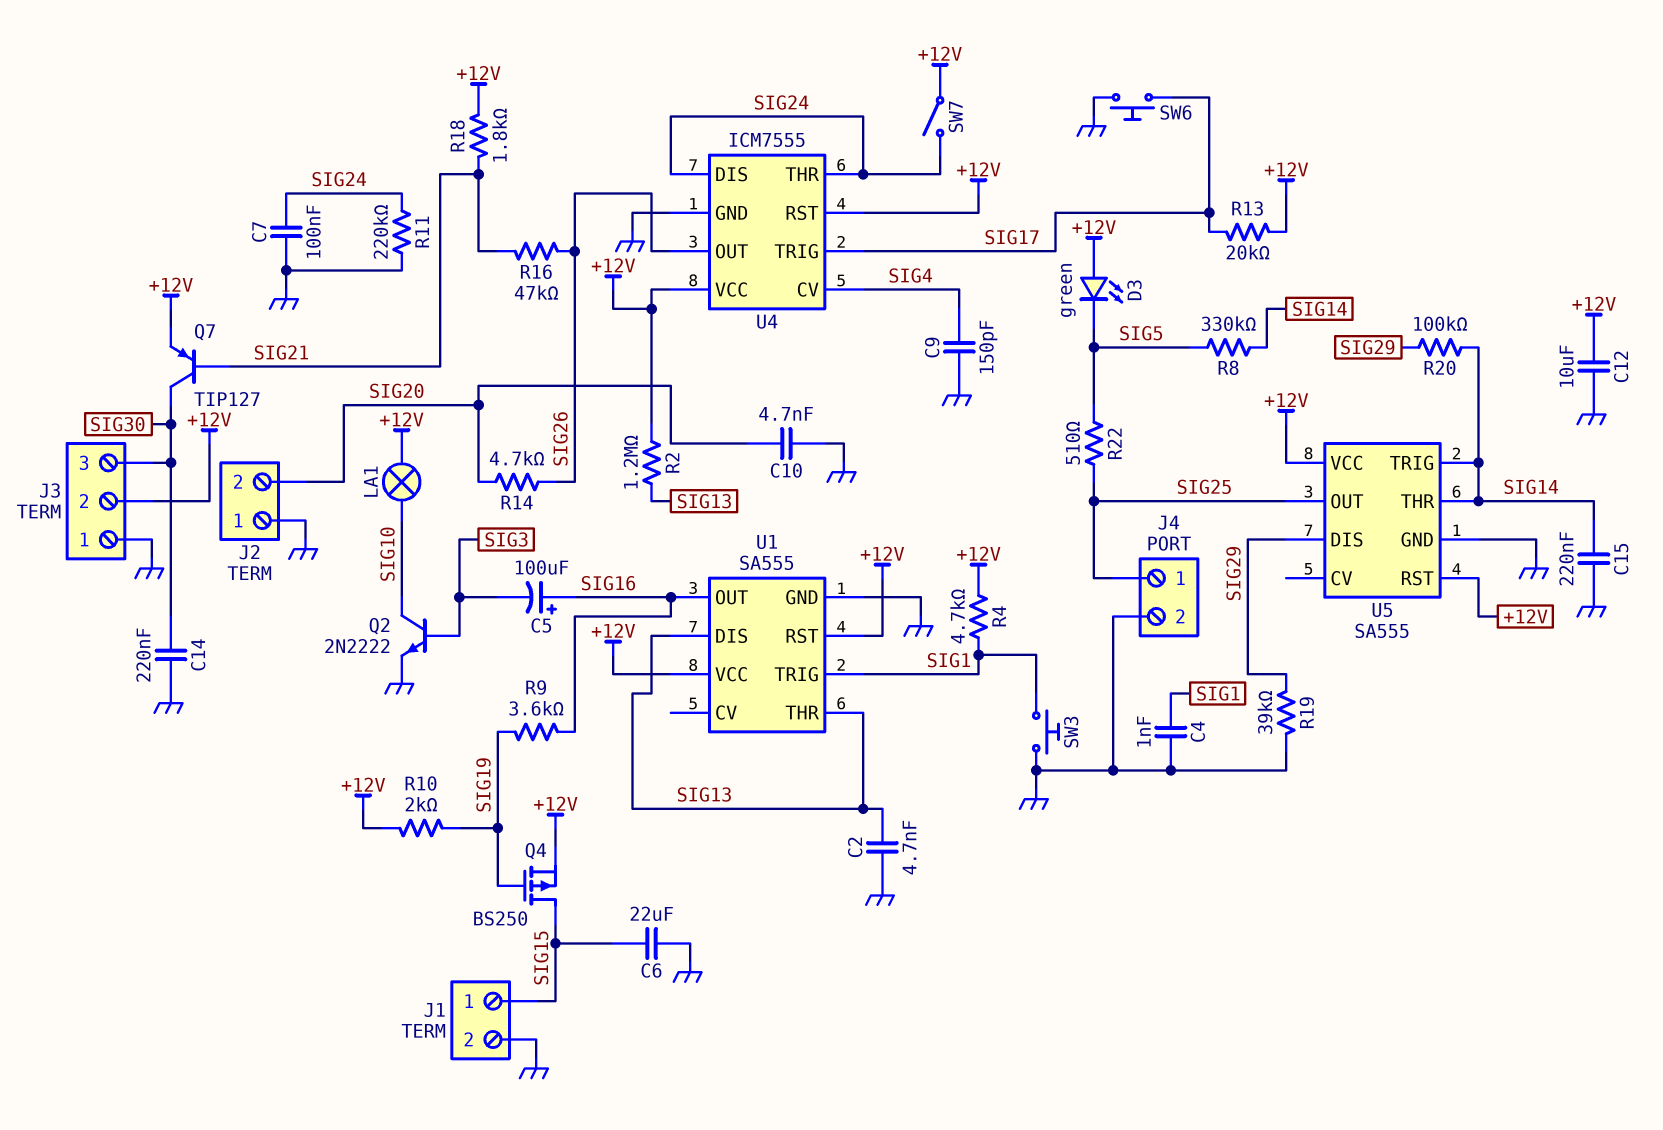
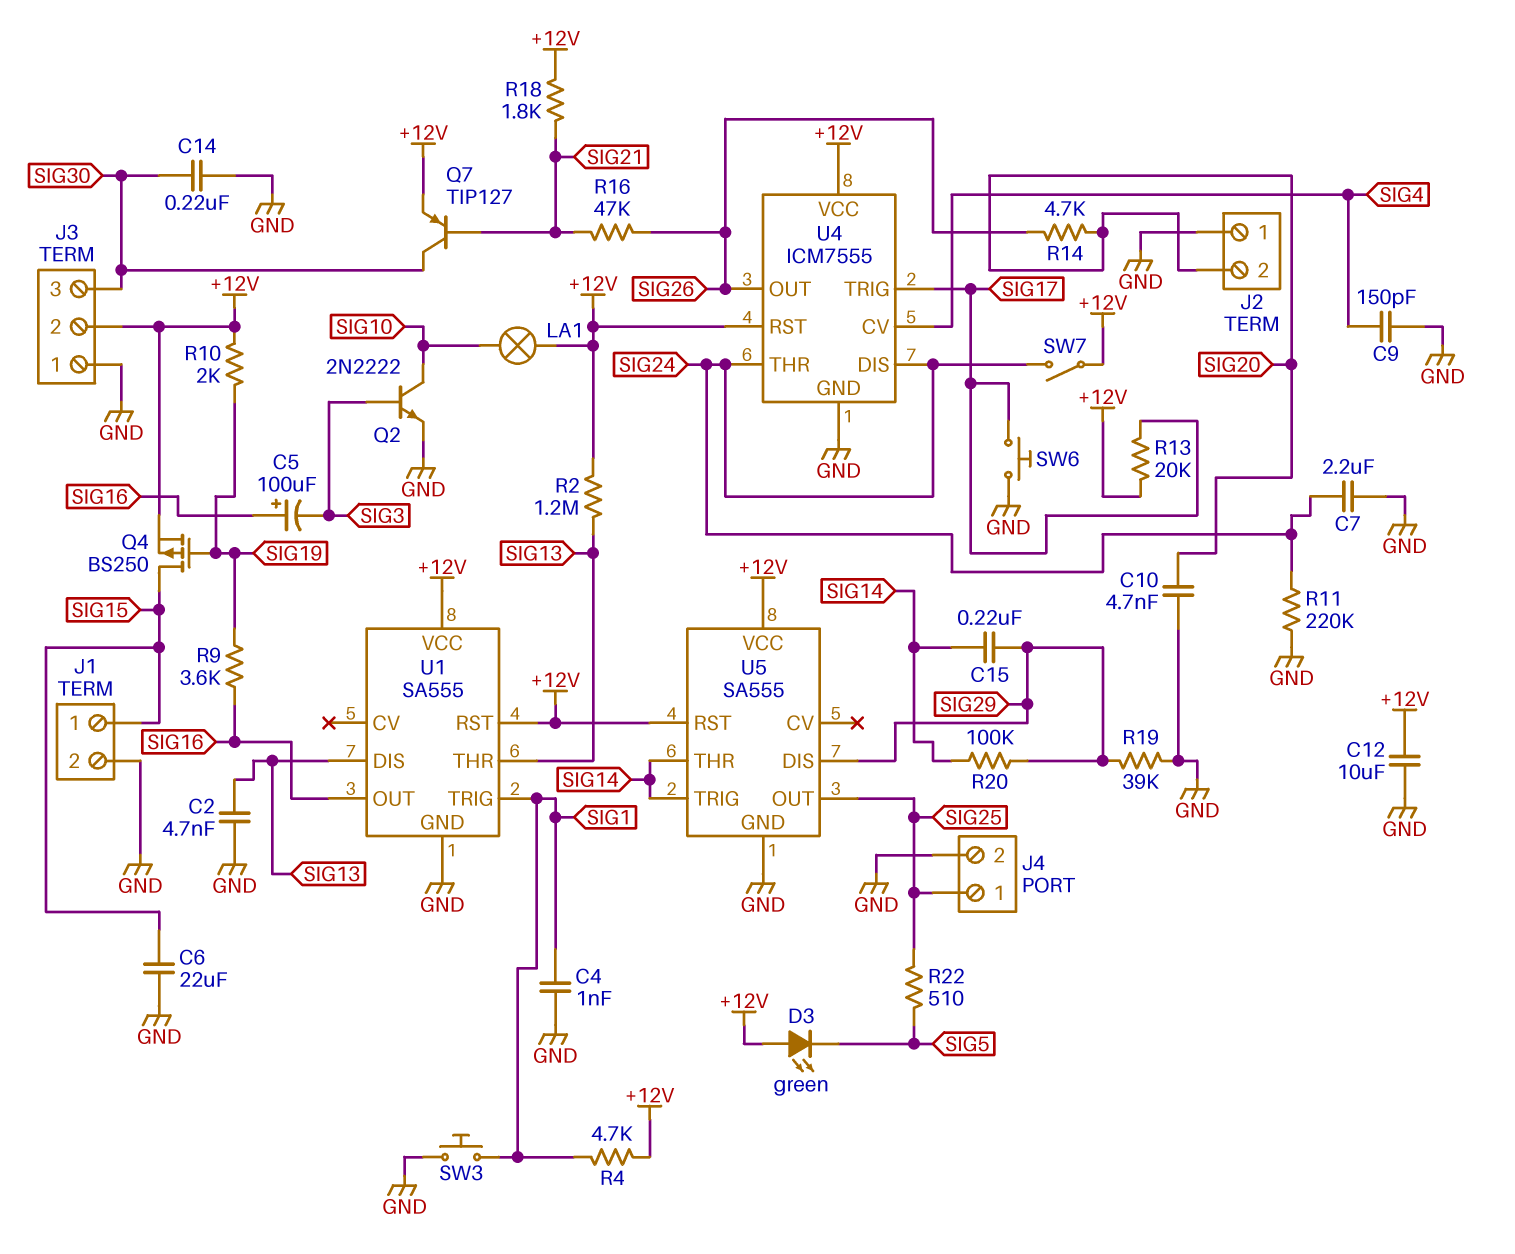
C7: 100nF (GND, SIG24) -> 2.2uF (GND, SIG24)
C15: 220nF (GND, SIG14) -> 220nF (SIG14, SIG29)
R8: 330k (SIG5, SIG14) -> none

